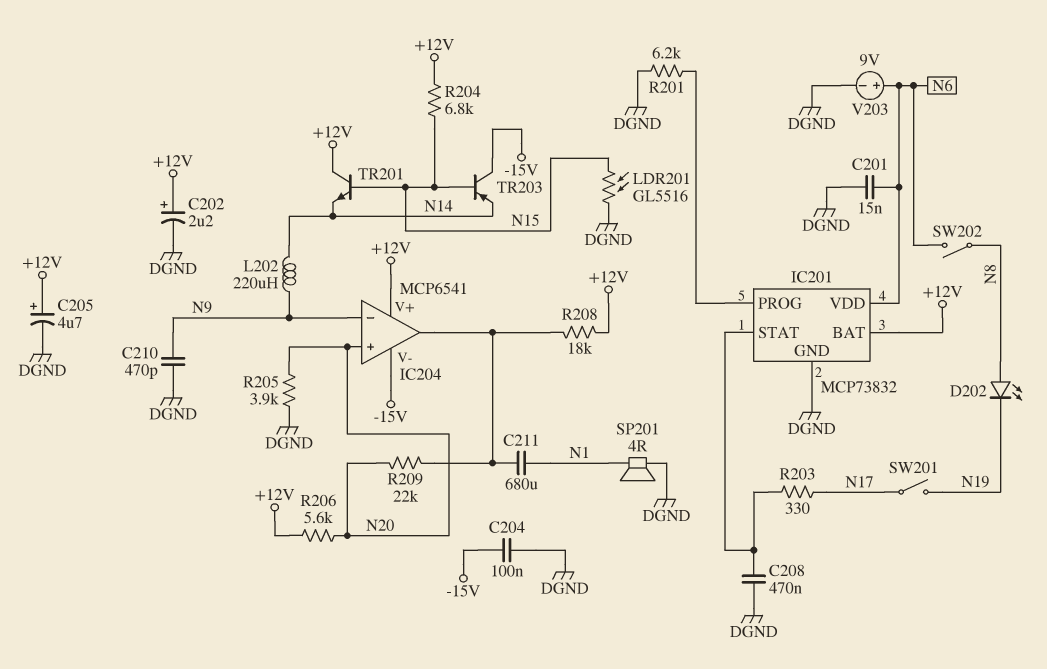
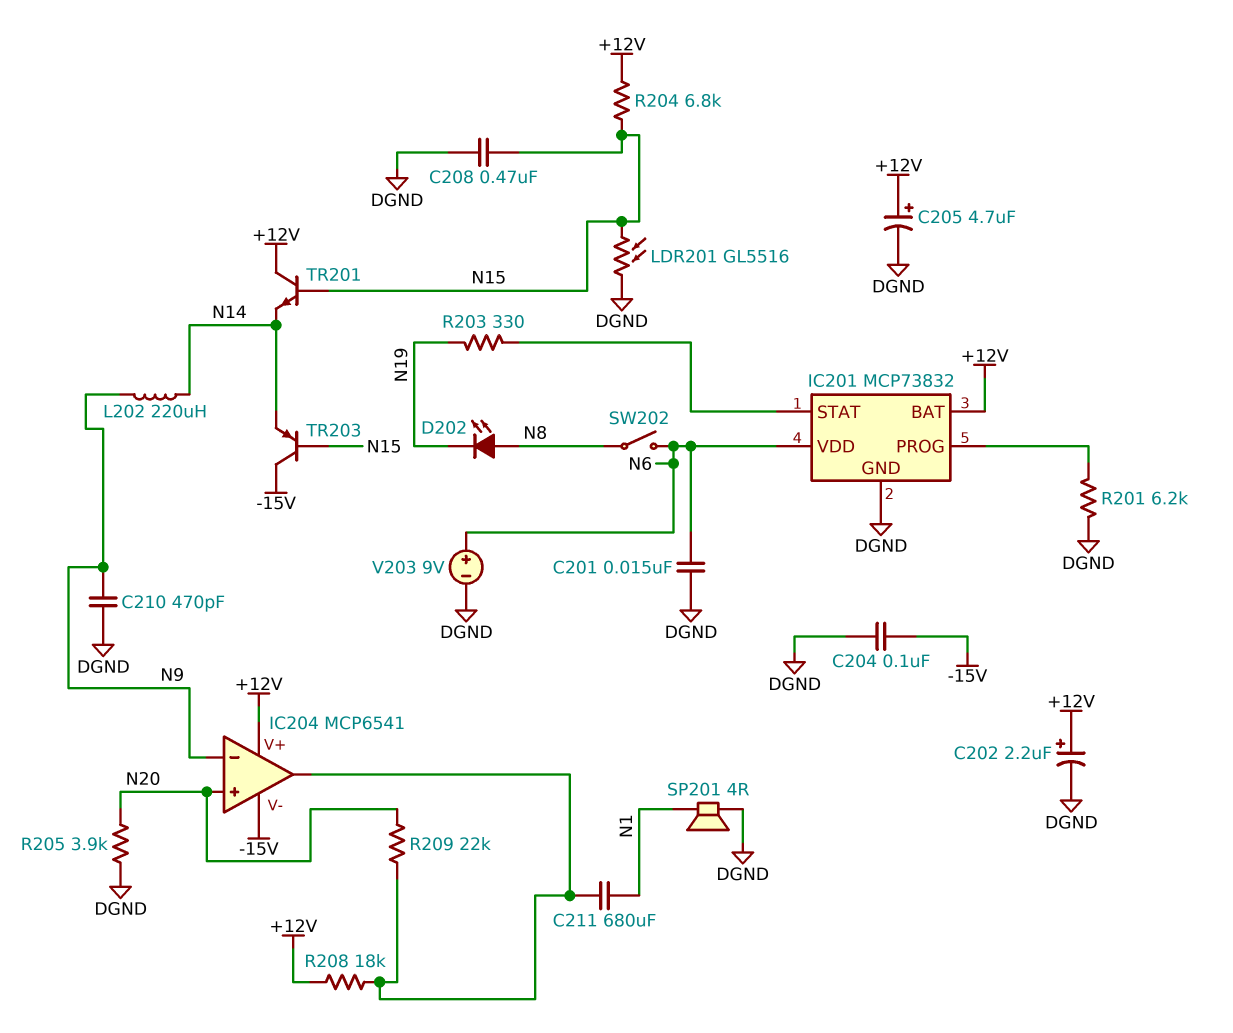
C208: 470nF (DGND, IC201/STAT) -> 470nF (DGND, N15)
R203: 330 (IC201/STAT, N17) -> 330 (IC201/STAT, N19)
R206: 5.6k (+12V, N20) -> none
SW201: switch (N17, N19) -> none

